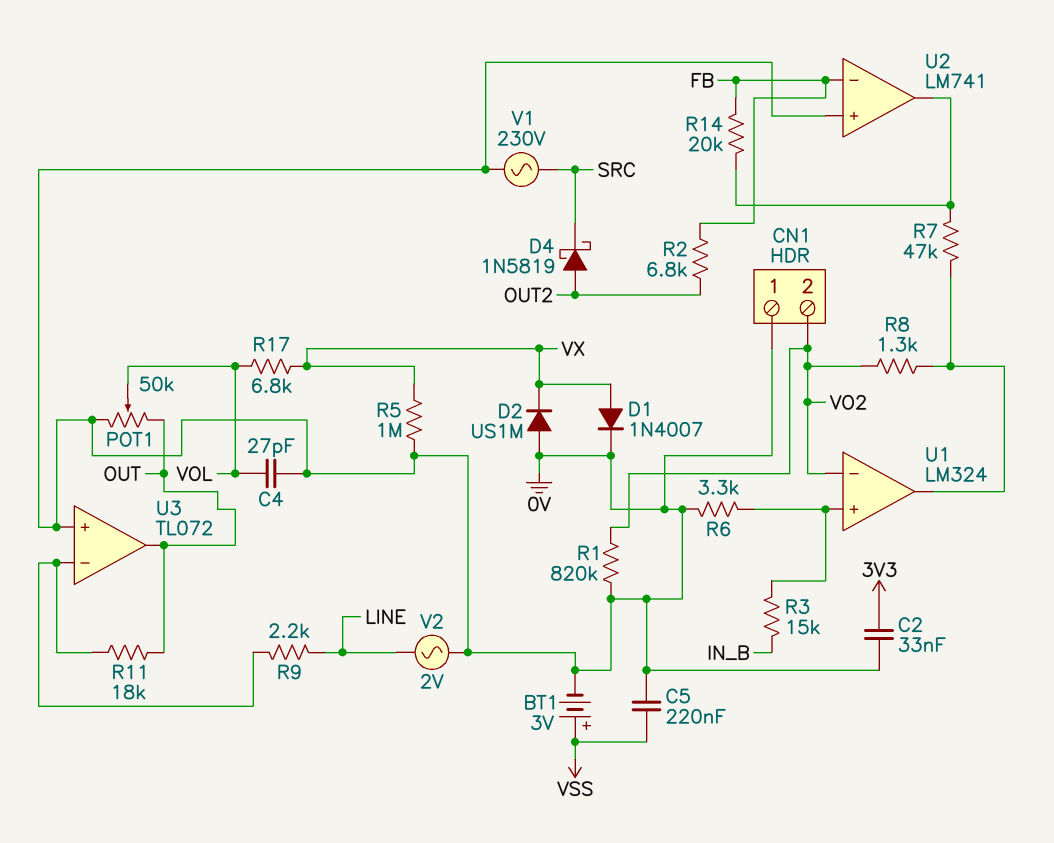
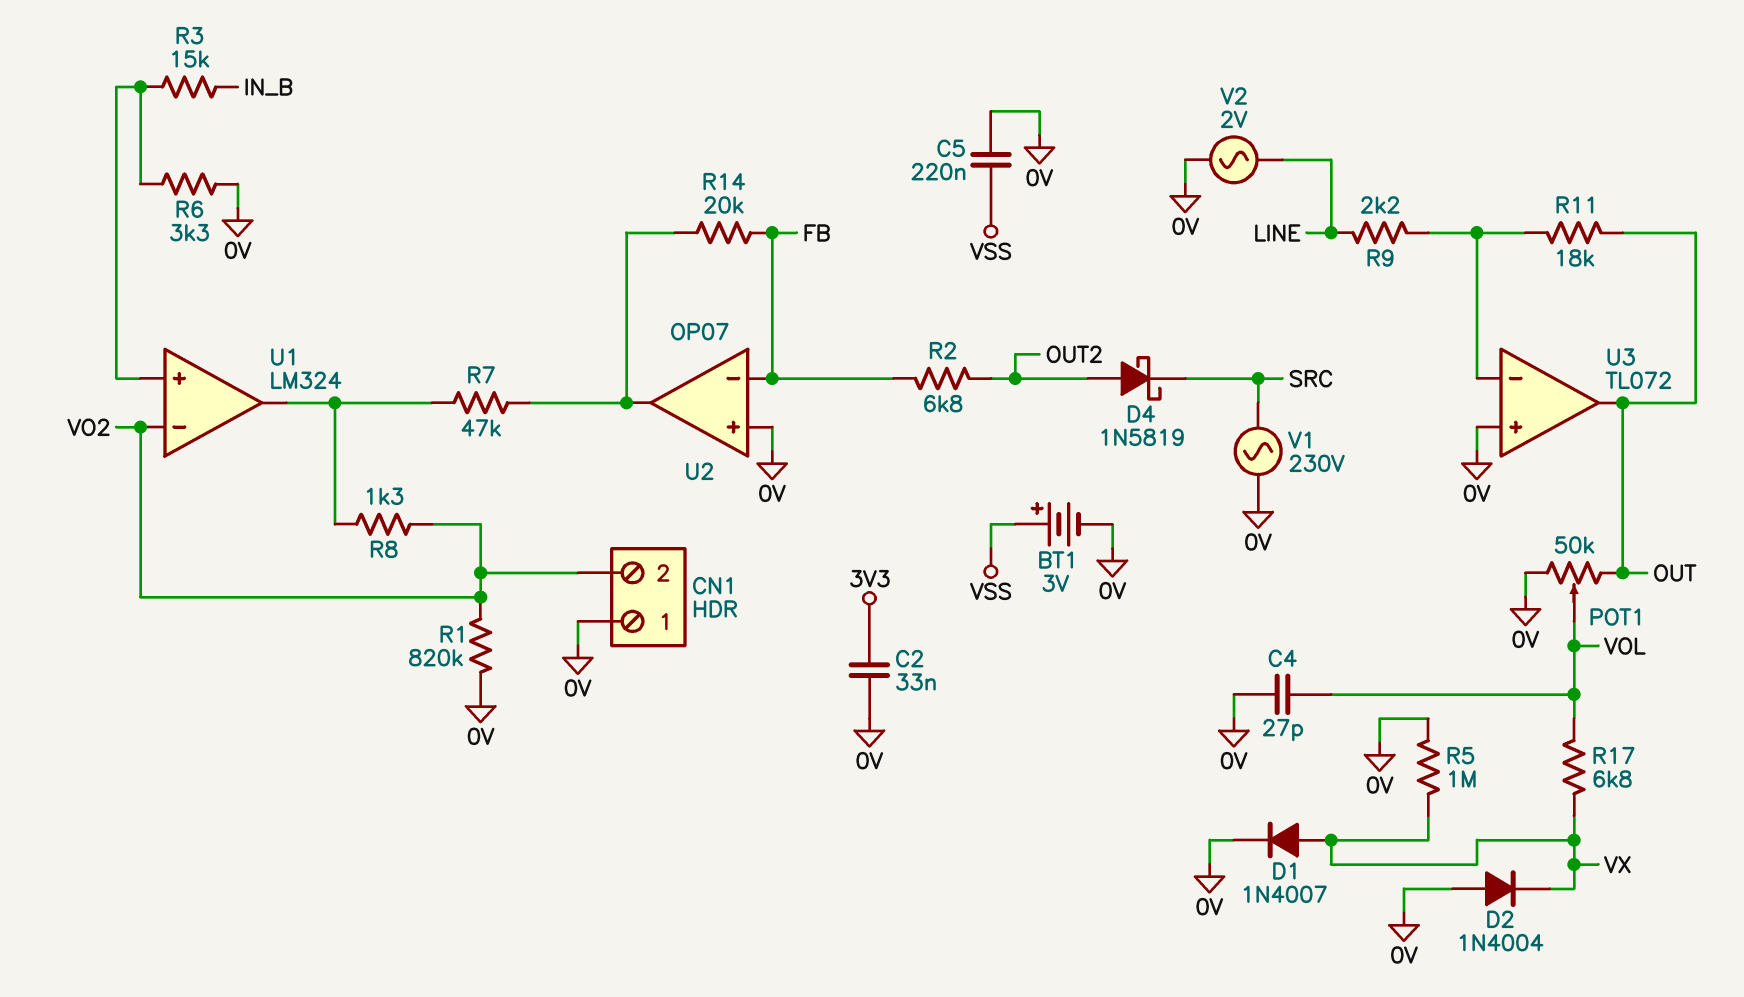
D2: diode US1M (A 0V, K VX) -> diode 1N4004 (A 0V, K VX)
U2: LM741 -> OP07

